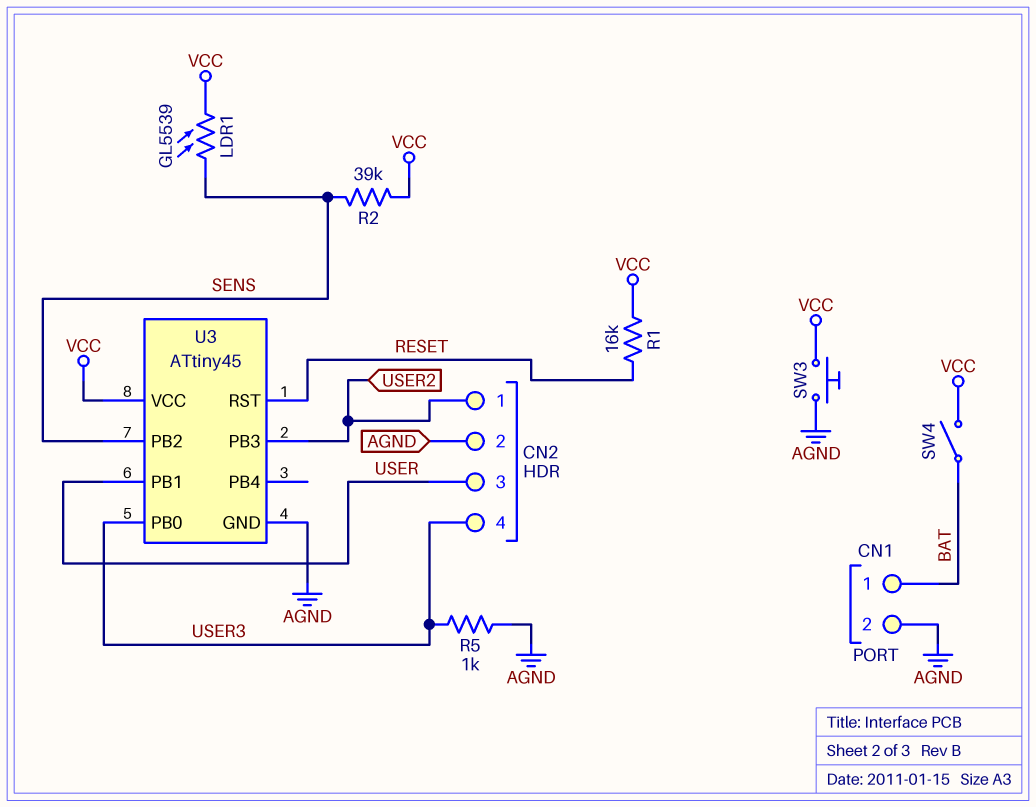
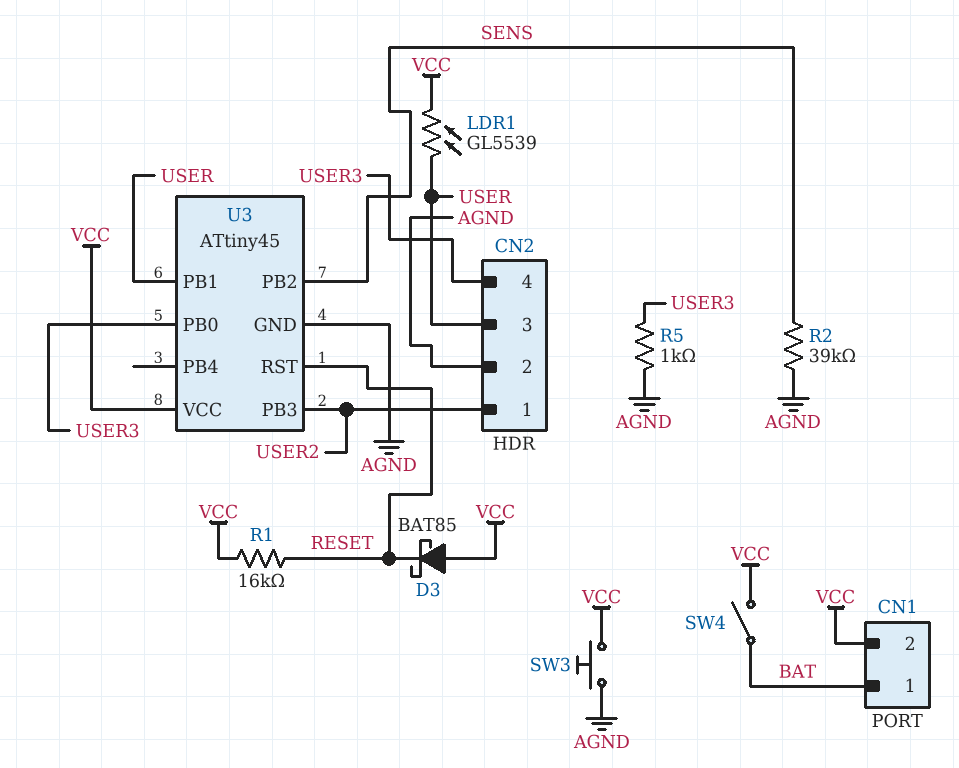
CN1 pin 2: AGND -> VCC
D3: none -> schottky BAT85 (A VCC, K RESET)
LDR1: GL5539 (SENS, VCC) -> GL5539 (USER, VCC)
R2: 39k (SENS, VCC) -> 39k (AGND, SENS)

